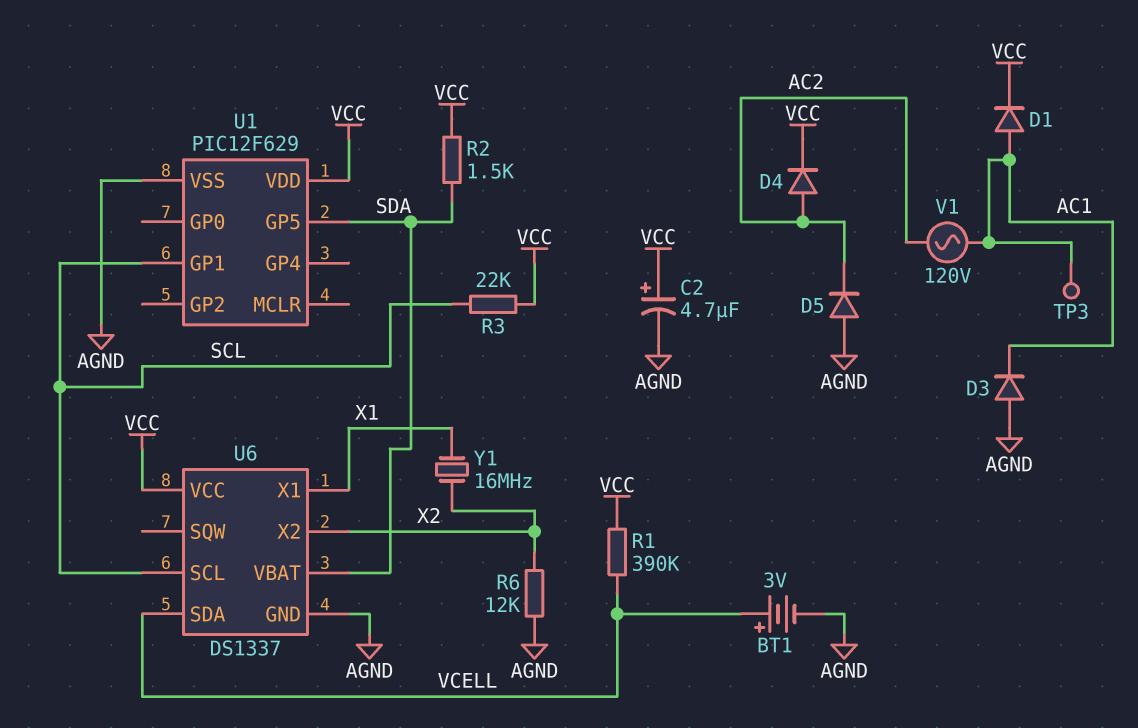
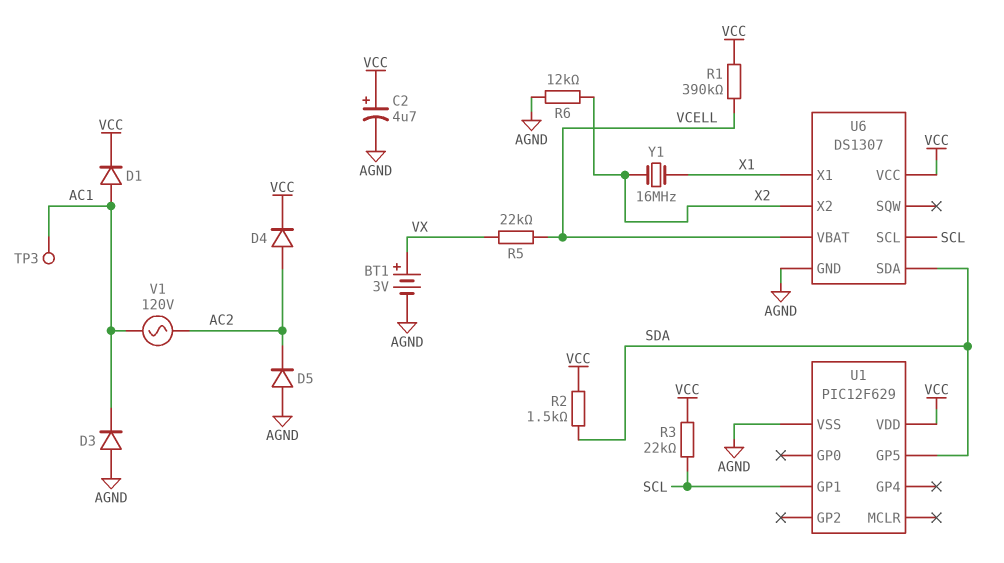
BT1: 3V (plus VCELL, minus AGND) -> 3V (plus VX, minus AGND)
R5: none -> 22k (VCELL, VX)
U6: DS1337 -> DS1307
U6 pin SDA: VCELL -> SDA
U6 pin VBAT: SDA -> VCELL

